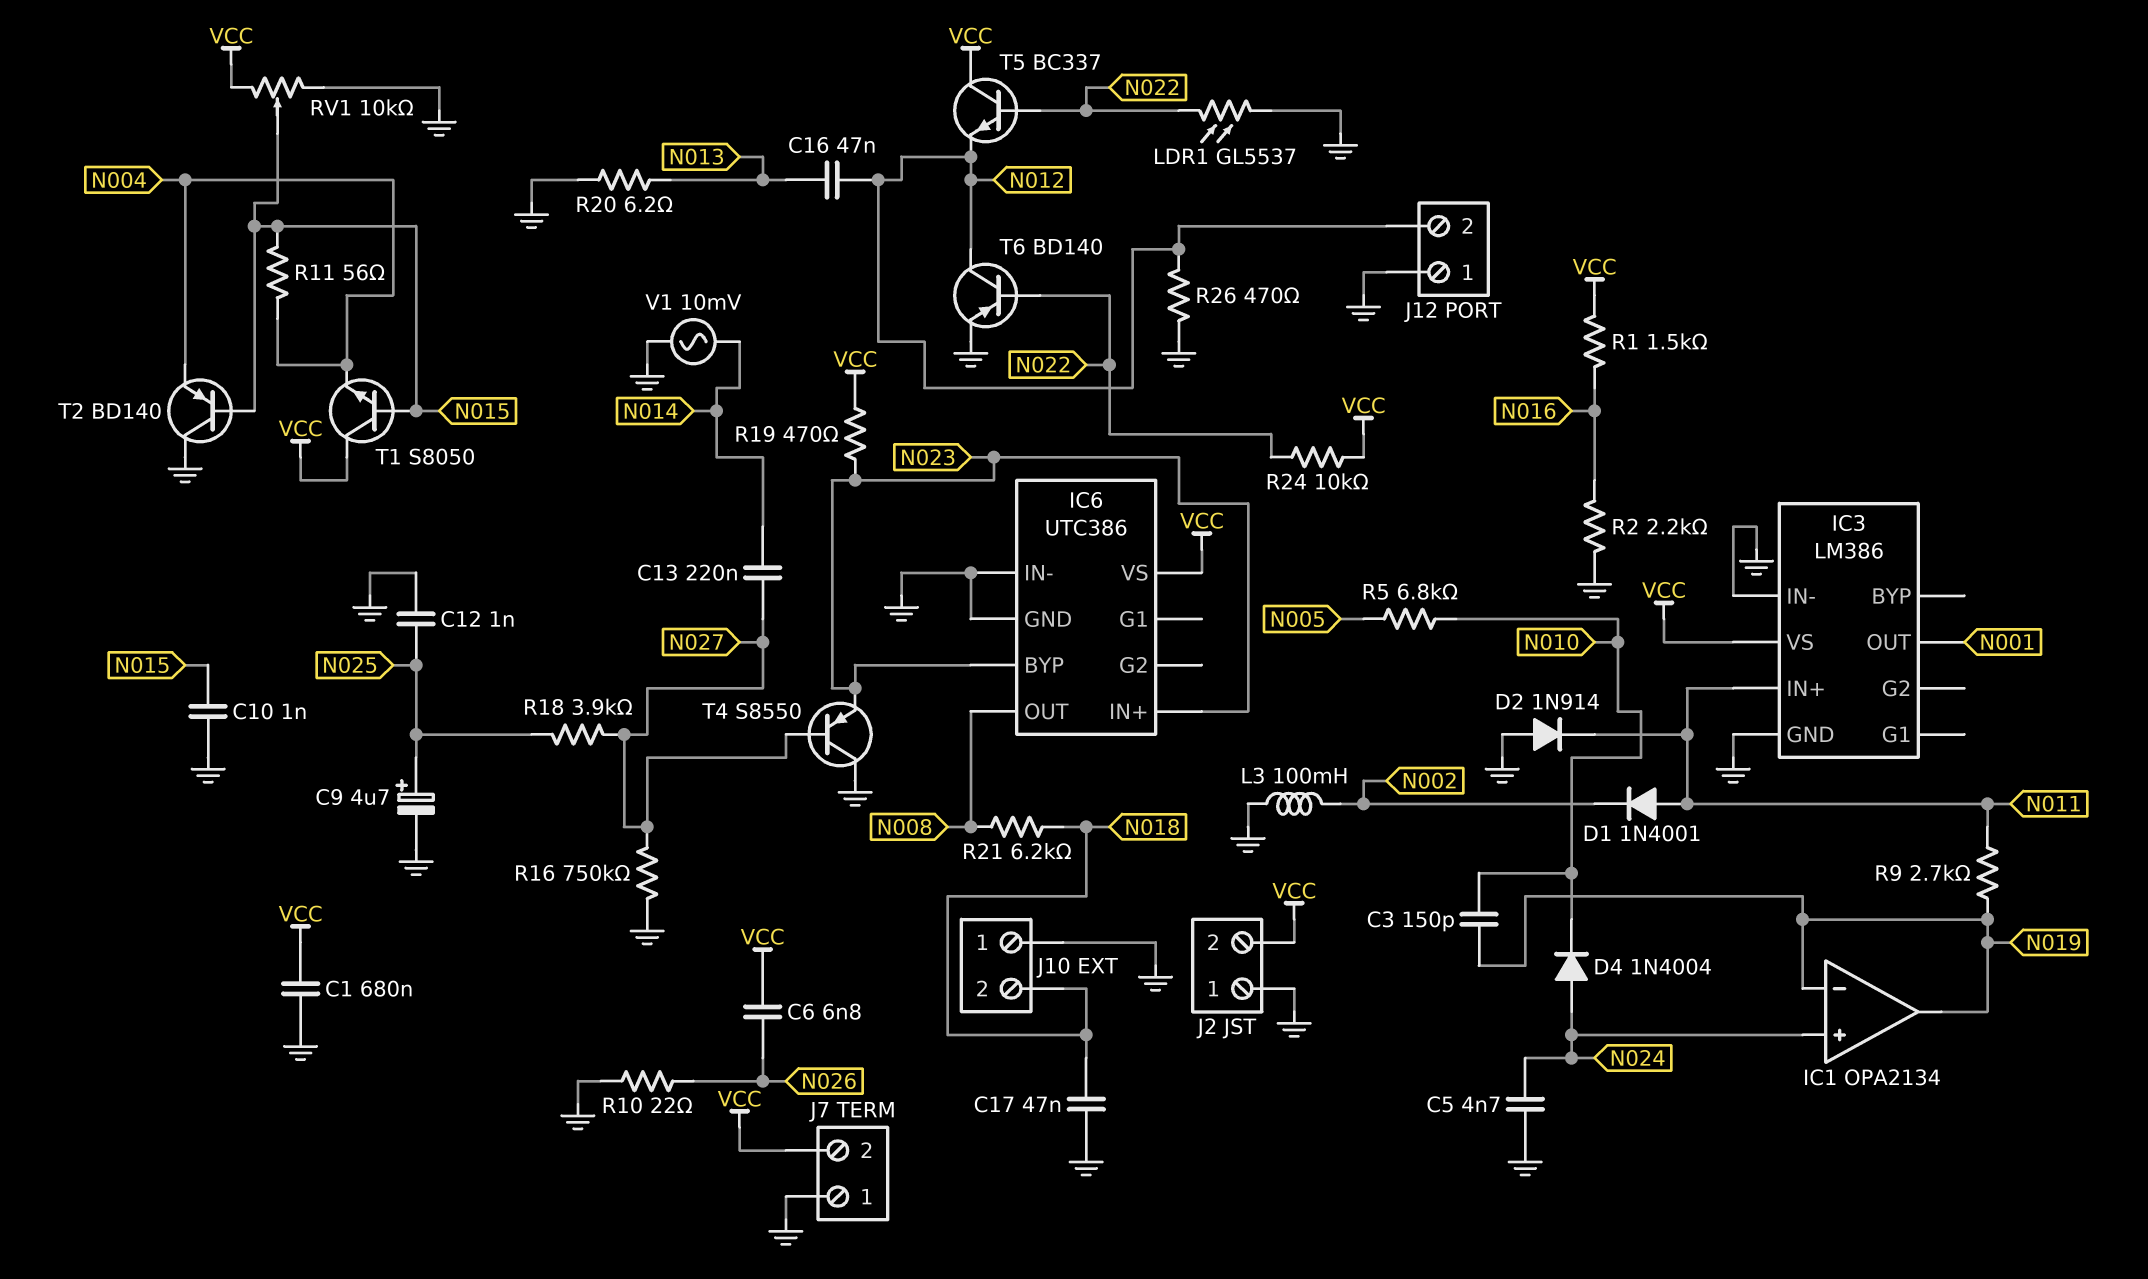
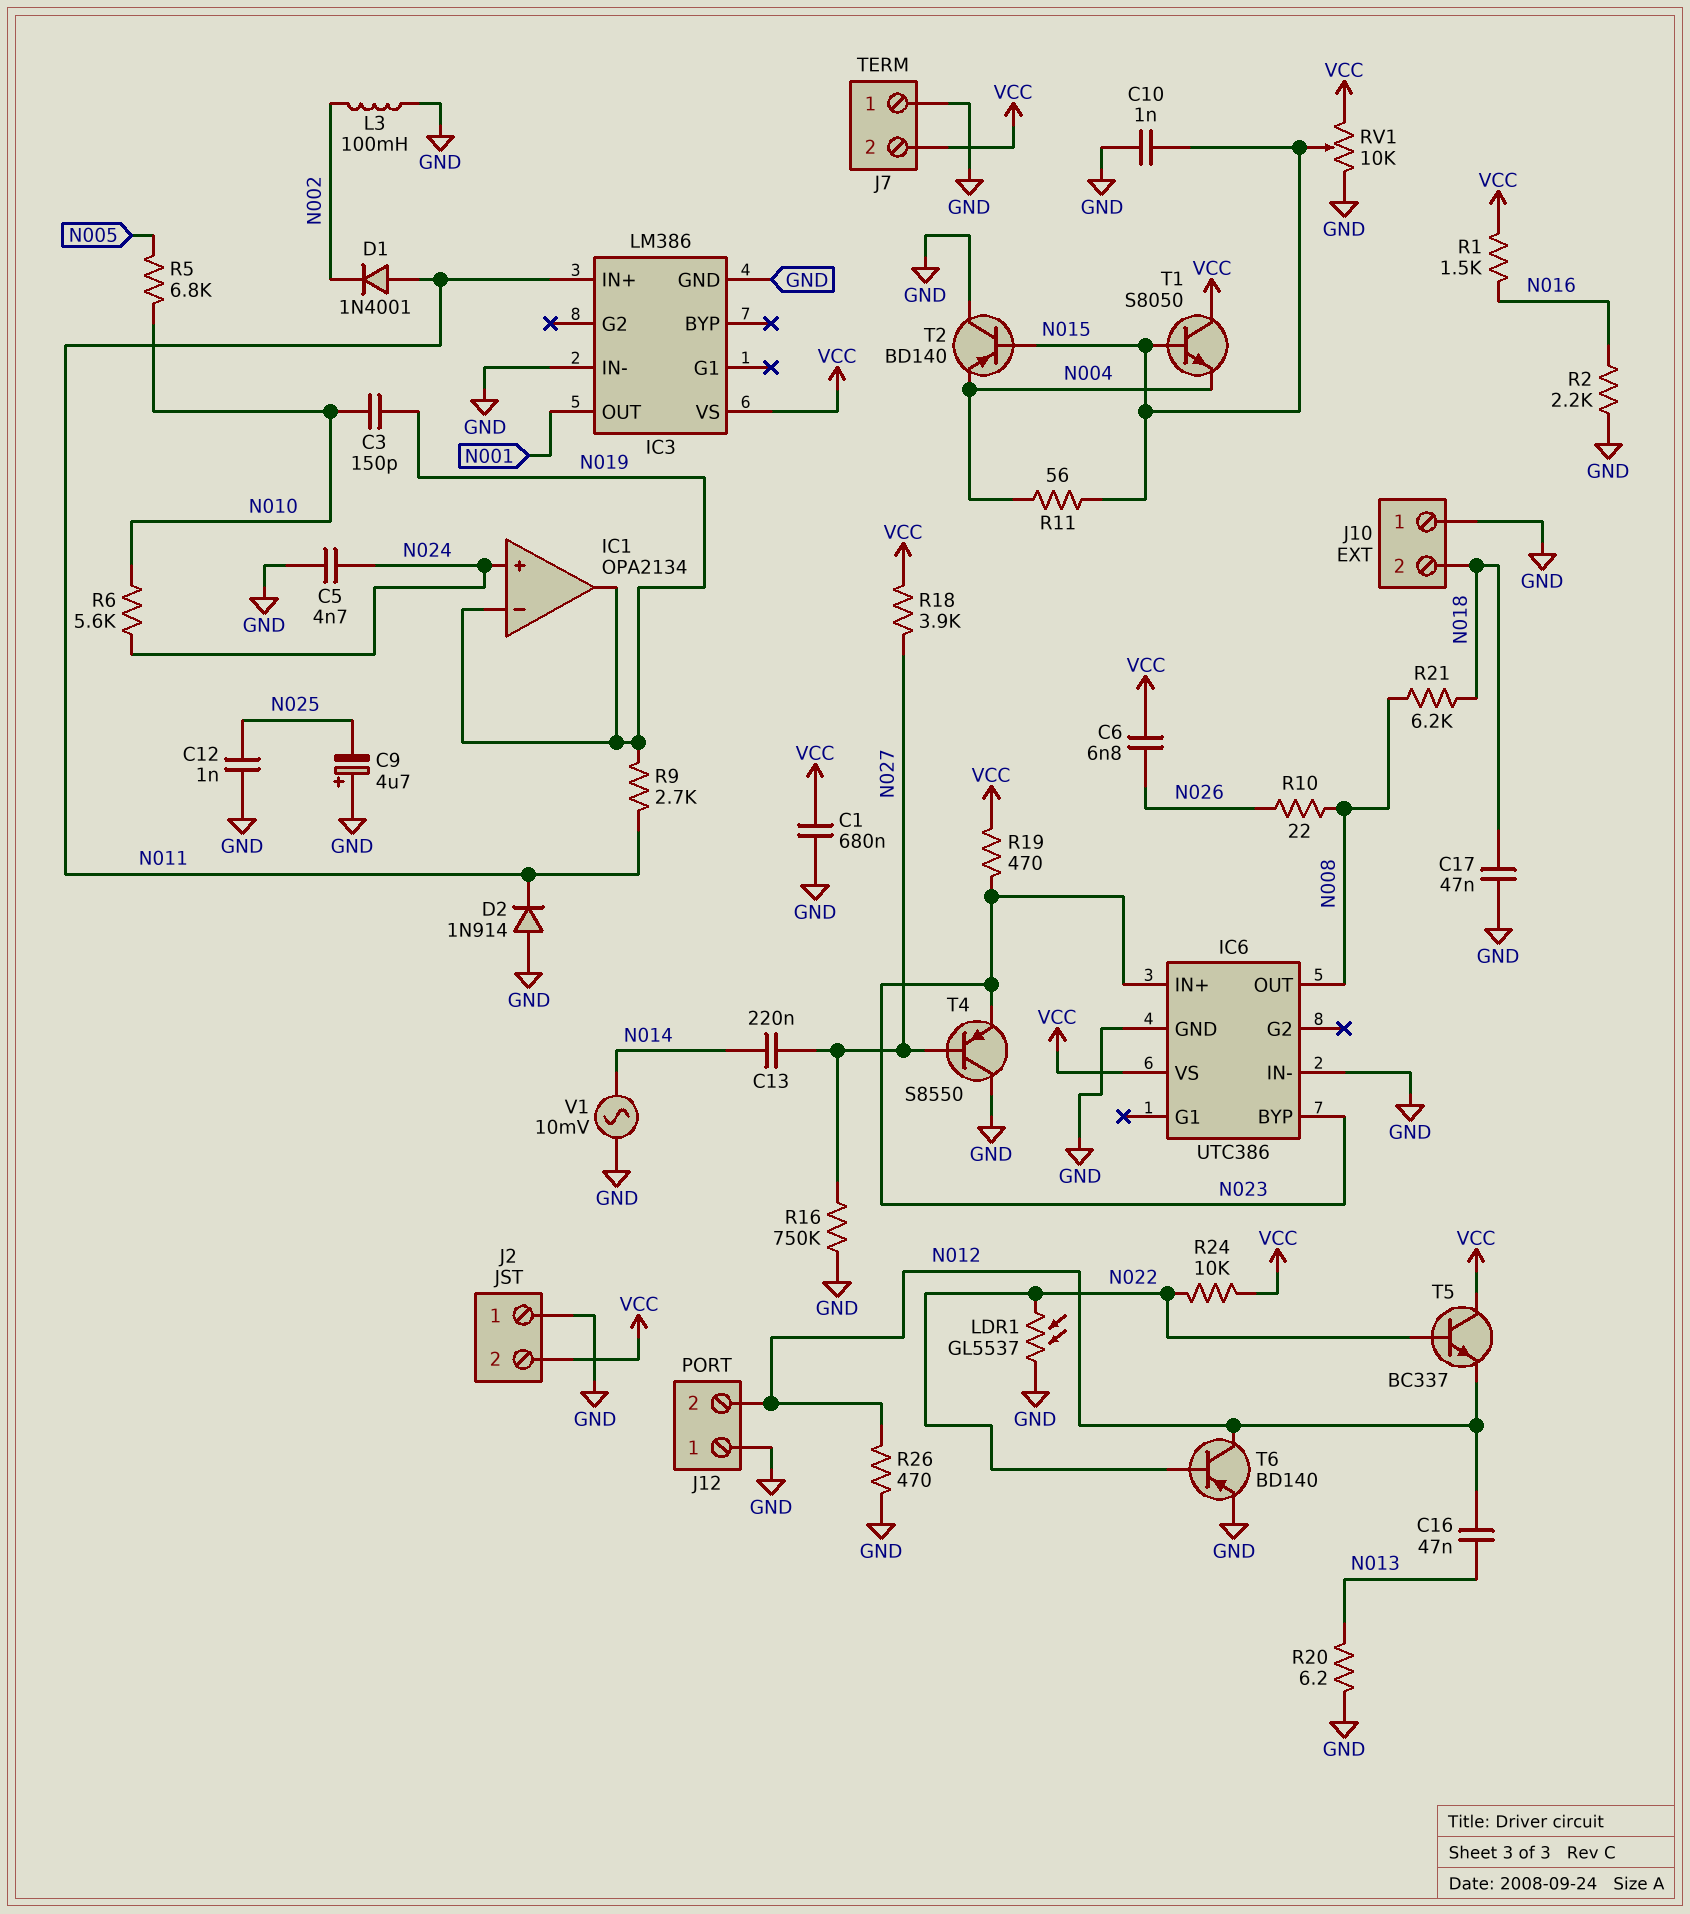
C9: 4.7uF (plus N025, minus GND) -> 4.7uF (plus GND, minus N025)
D4: diode 1N4004 (A N024, K N010) -> none
R6: none -> 5.6k (N010, N024)
R10: 22 (GND, N026) -> 22 (N008, N026)
R18: 3.9k (N025, N027) -> 3.9k (N027, VCC)

